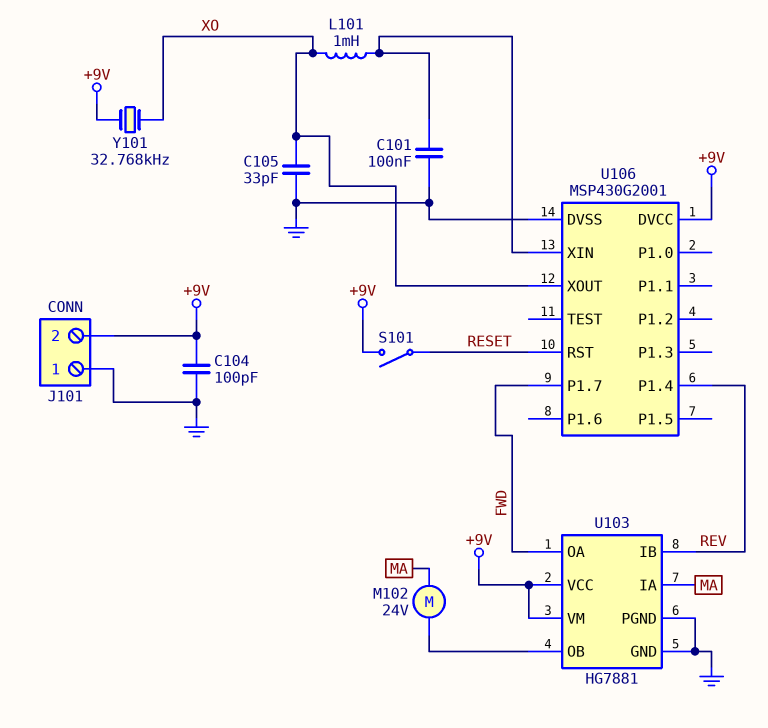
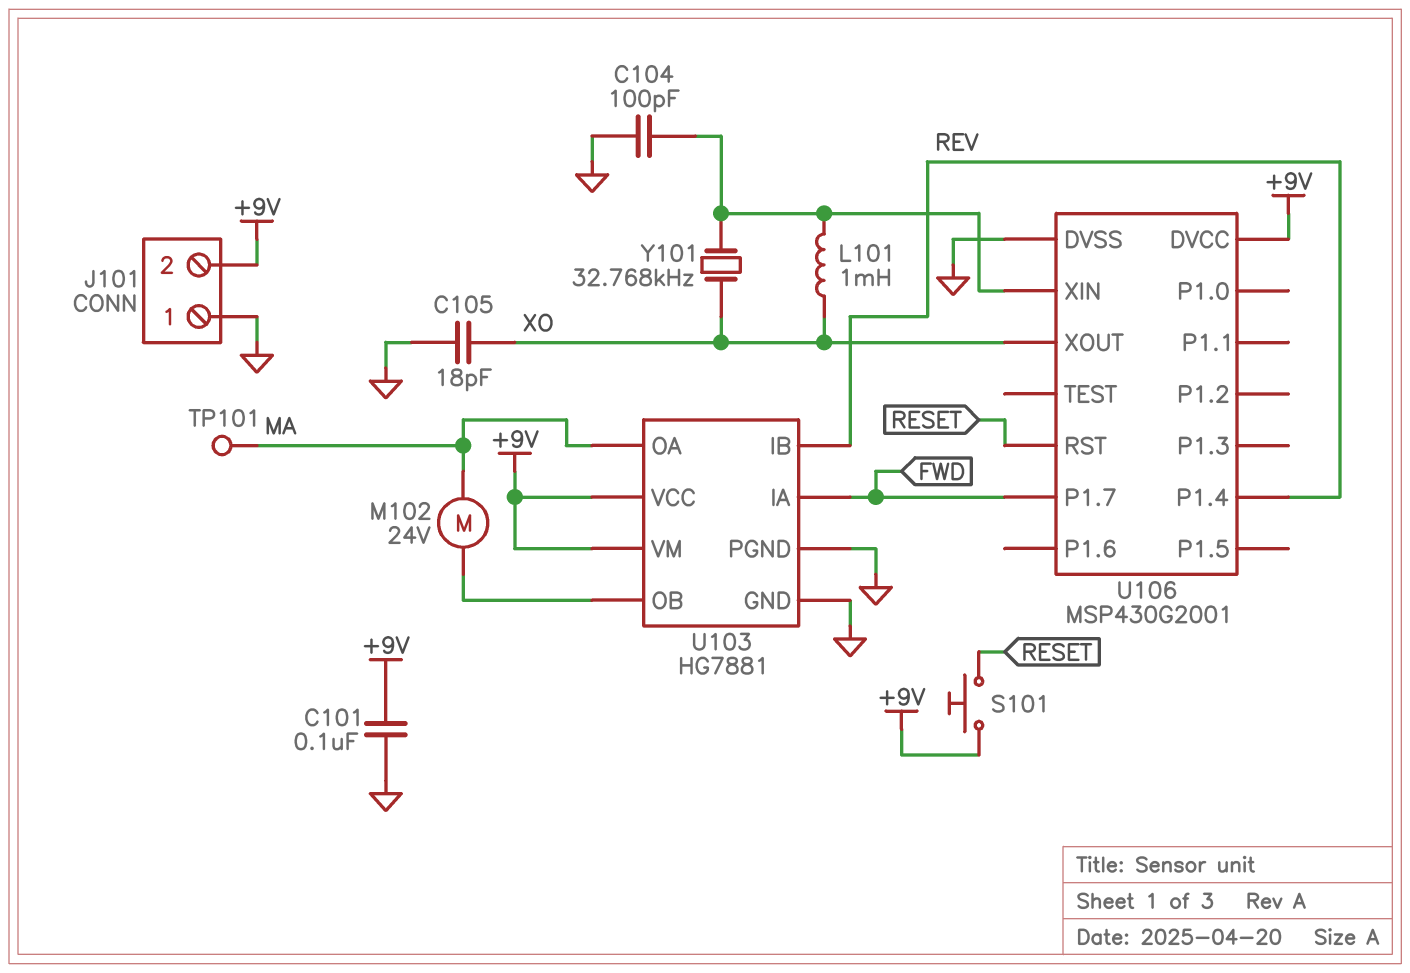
C101: 100nF (GND, U106/XIN) -> 100nF (+9V, GND)
C104: 100pF (+9V, GND) -> 100pF (GND, U106/XIN)
C105: 33pF (GND, XO) -> 18pF (GND, XO)
S101: switch (+9V, RESET) -> button (+9V, RESET)
TP101: none -> test point (MA)
U103 pin IA: MA -> FWD
U103 pin OA: FWD -> MA
Y101: 32.768kHz (+9V, XO) -> 32.768kHz (U106/XIN, XO)

